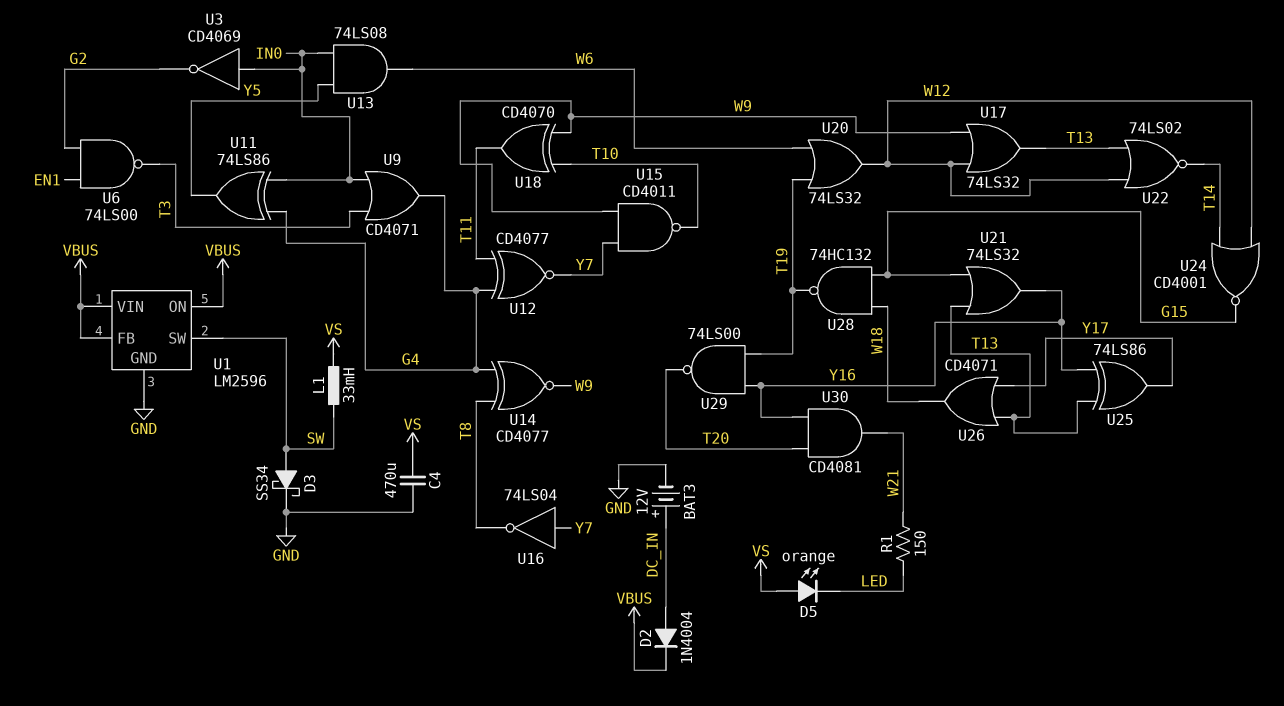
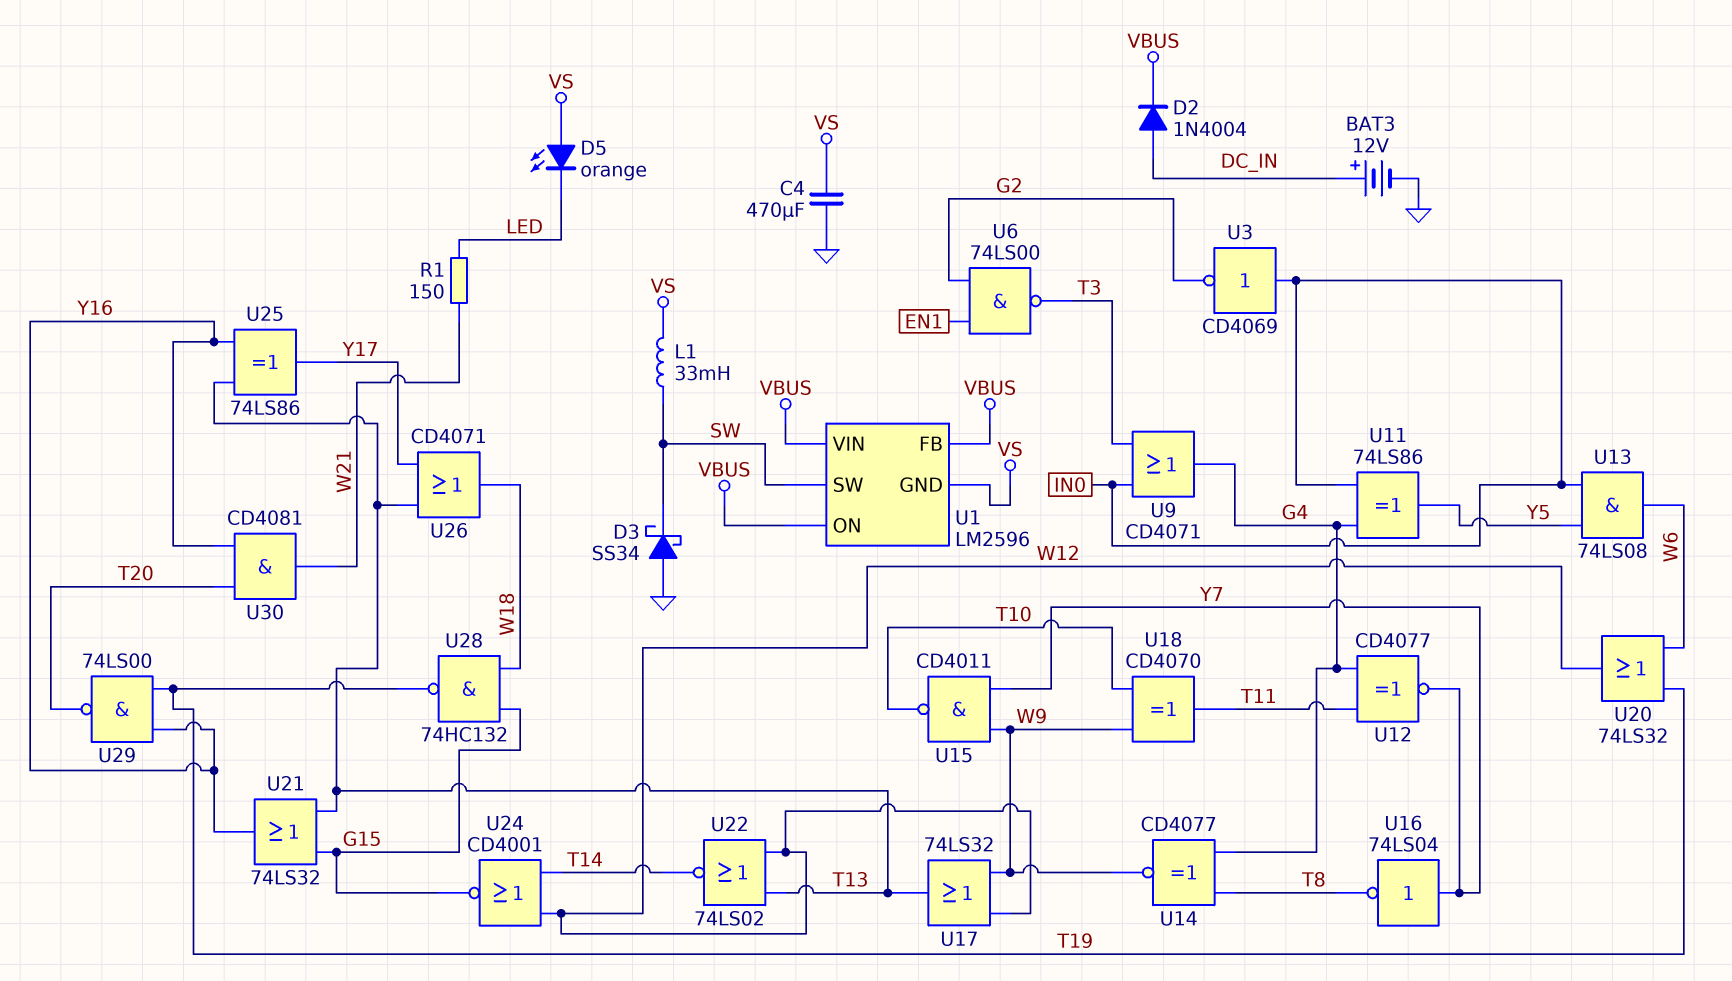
D3: schottky SS34 (A SW, K GND) -> schottky SS34 (A GND, K SW)
U1 pin GND: GND -> VS

